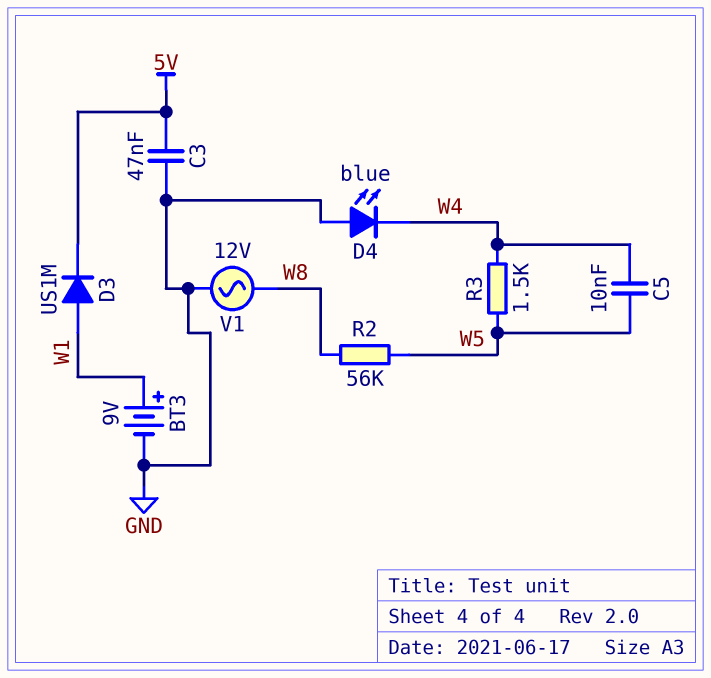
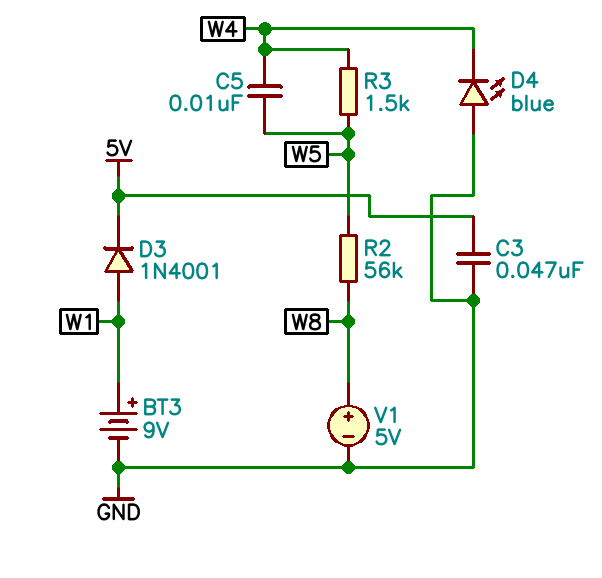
D3: diode US1M (A W1, K 5V) -> diode 1N4001 (A W1, K 5V)
V1: AC 12V (GND, W8) -> 5V (plus W8, minus GND)

